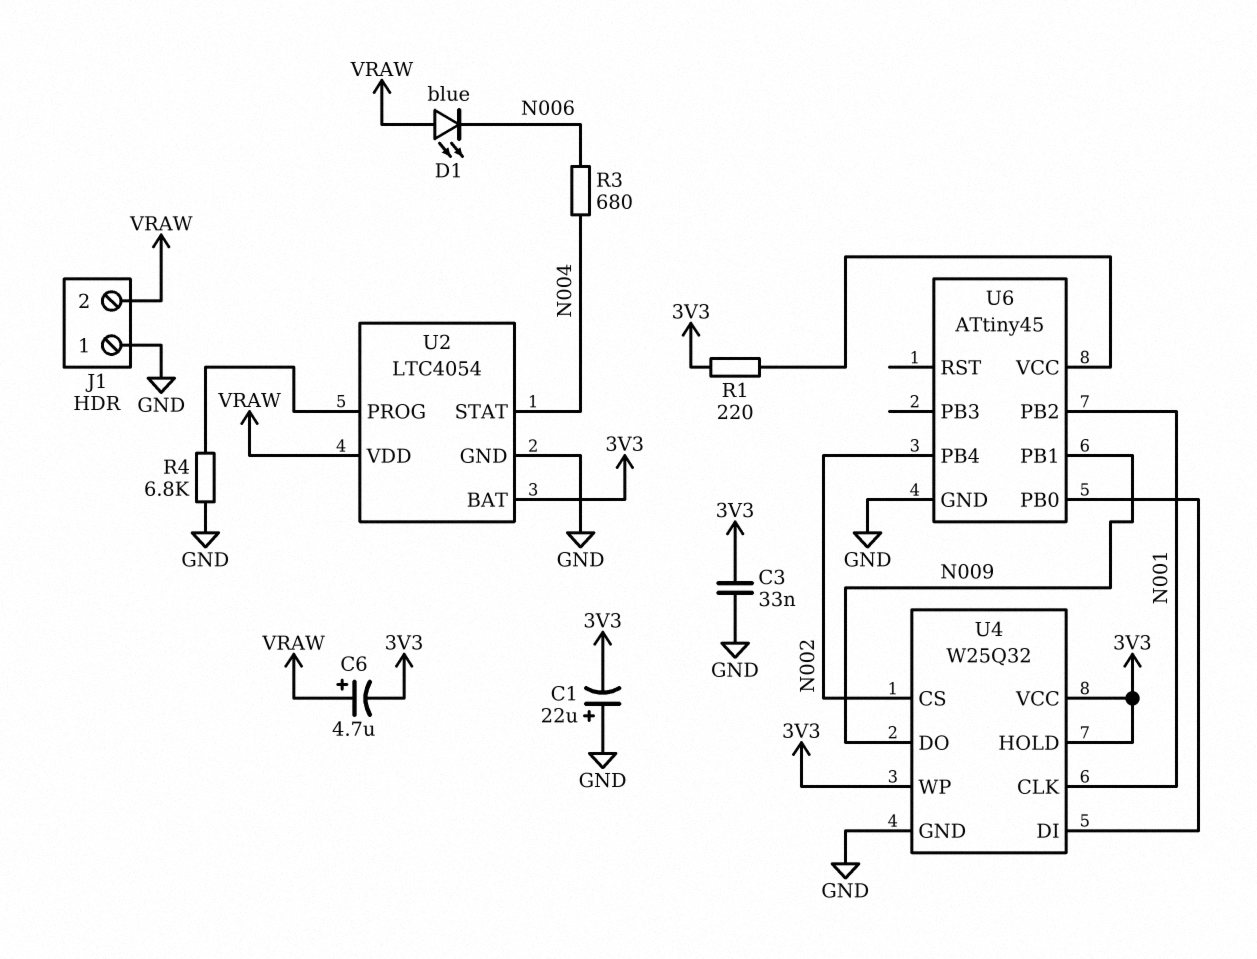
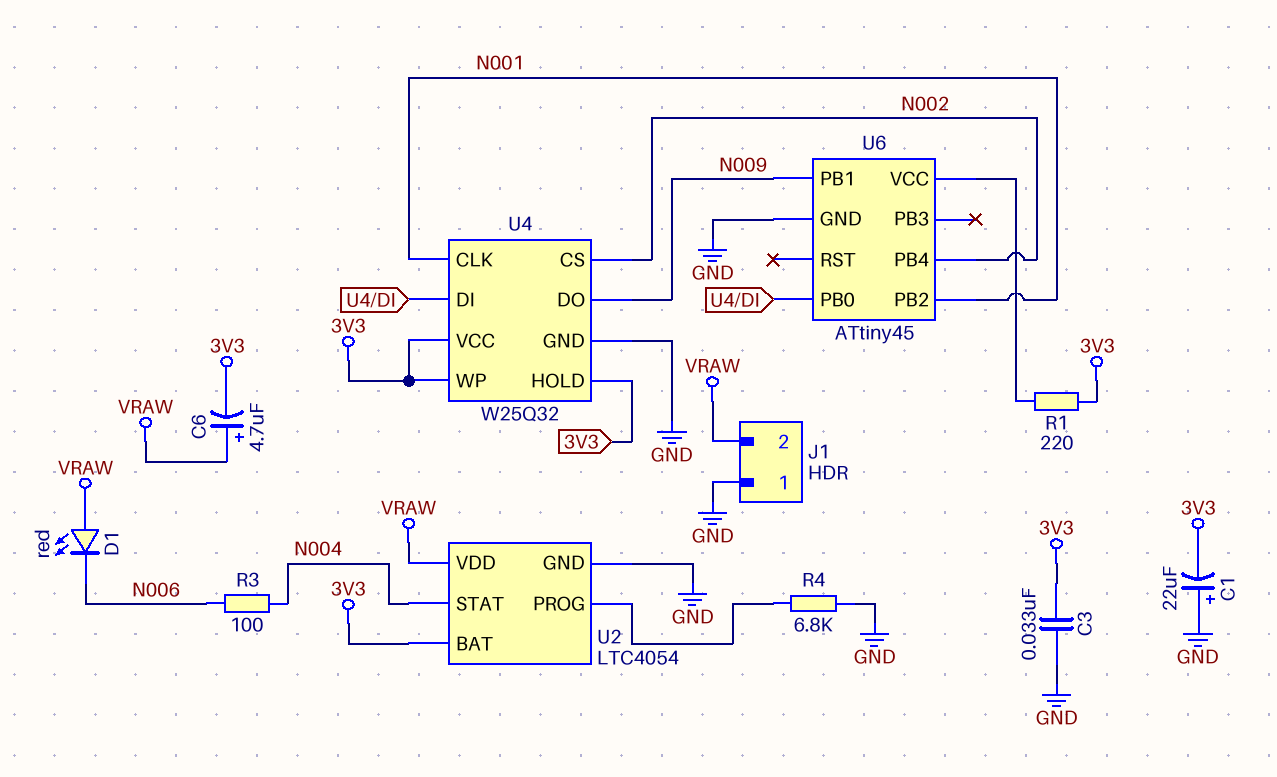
D1: LED blue (A VRAW, K N006) -> LED red (A VRAW, K N006)
R3: 680 (N004, N006) -> 100 (N004, N006)

